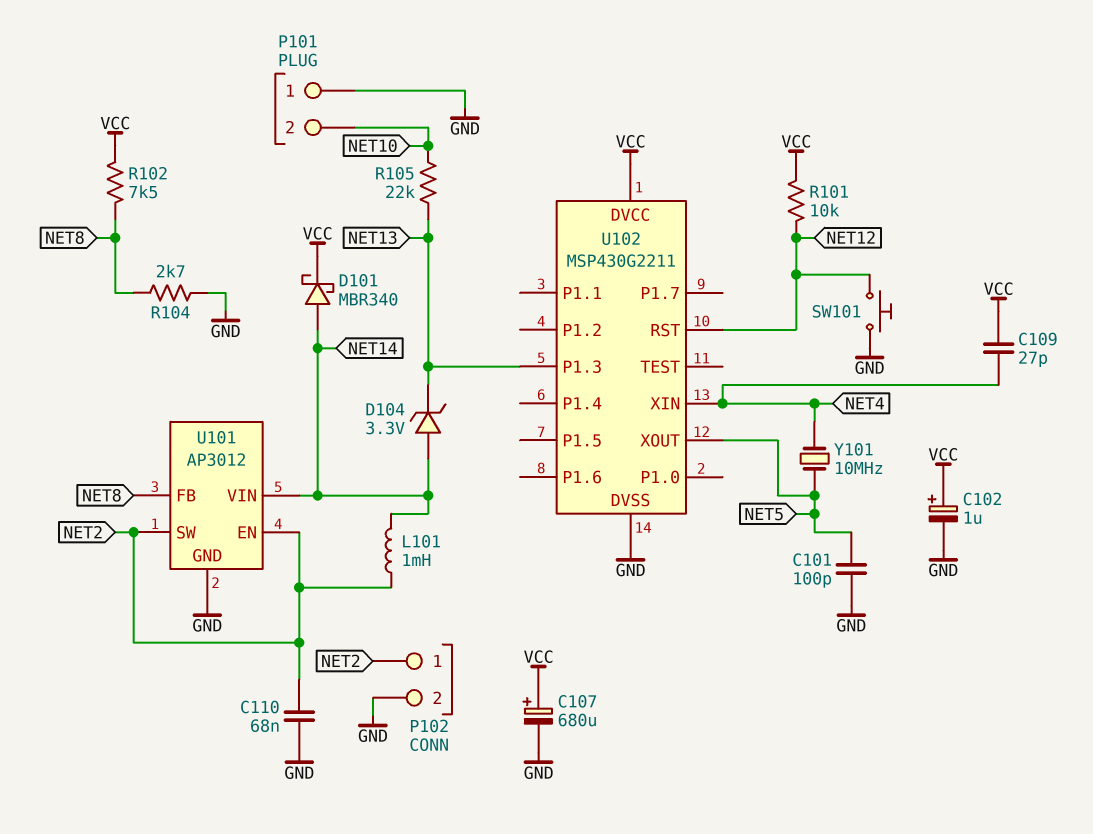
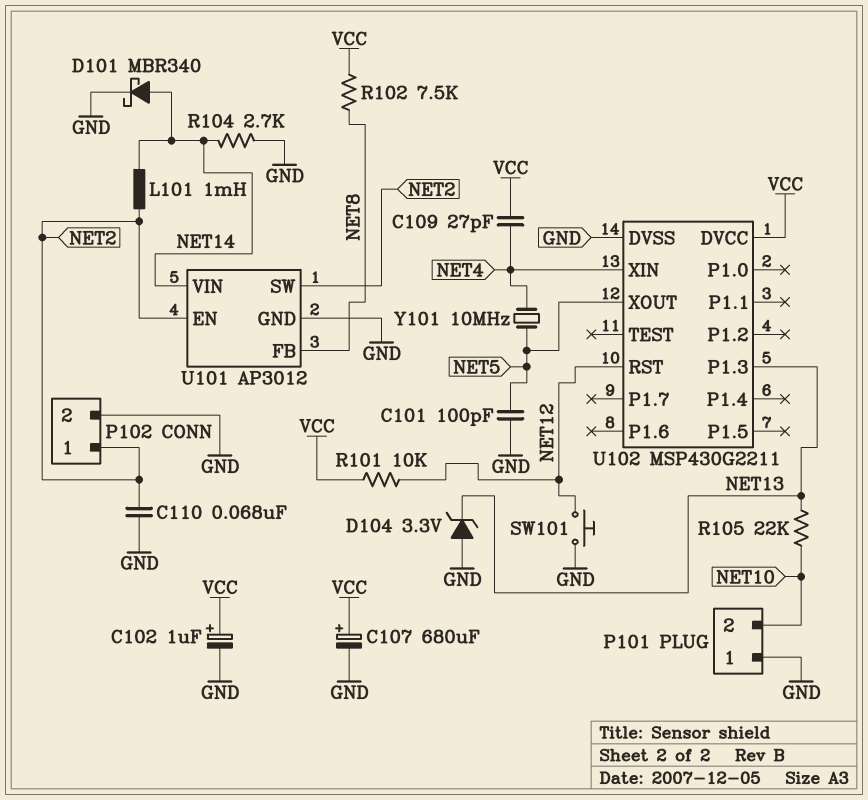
D101: schottky MBR340 (A NET14, K VCC) -> schottky MBR340 (A NET14, K GND)
D104: zener 3.3V (A NET14, K NET13) -> zener 3.3V (A GND, K NET13)
R104: 2.7k (GND, NET8) -> 2.7k (GND, NET14)

